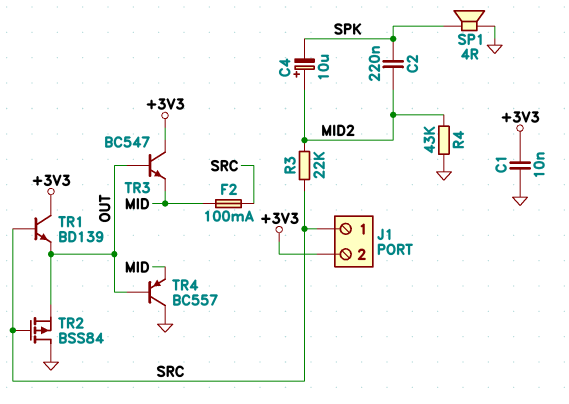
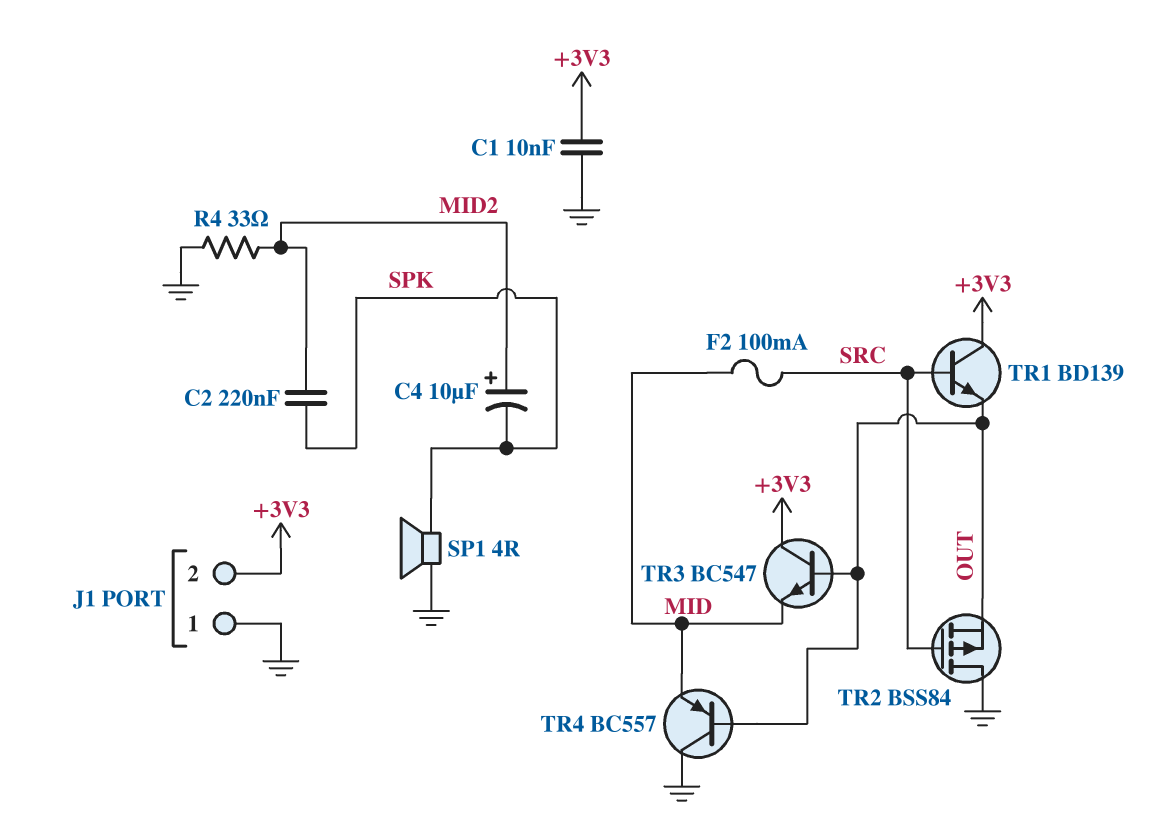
J1 pin 1: SRC -> GND
R3: 22k (MID2, SRC) -> none
R4: 43k (GND, MID2) -> 33 (GND, MID2)

